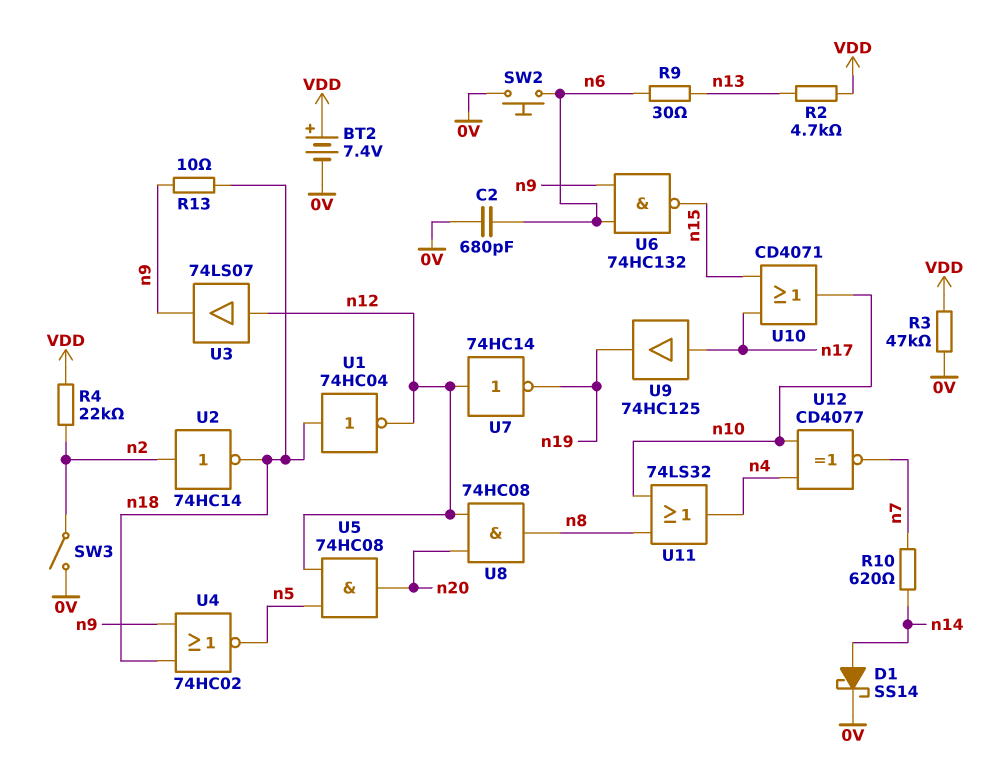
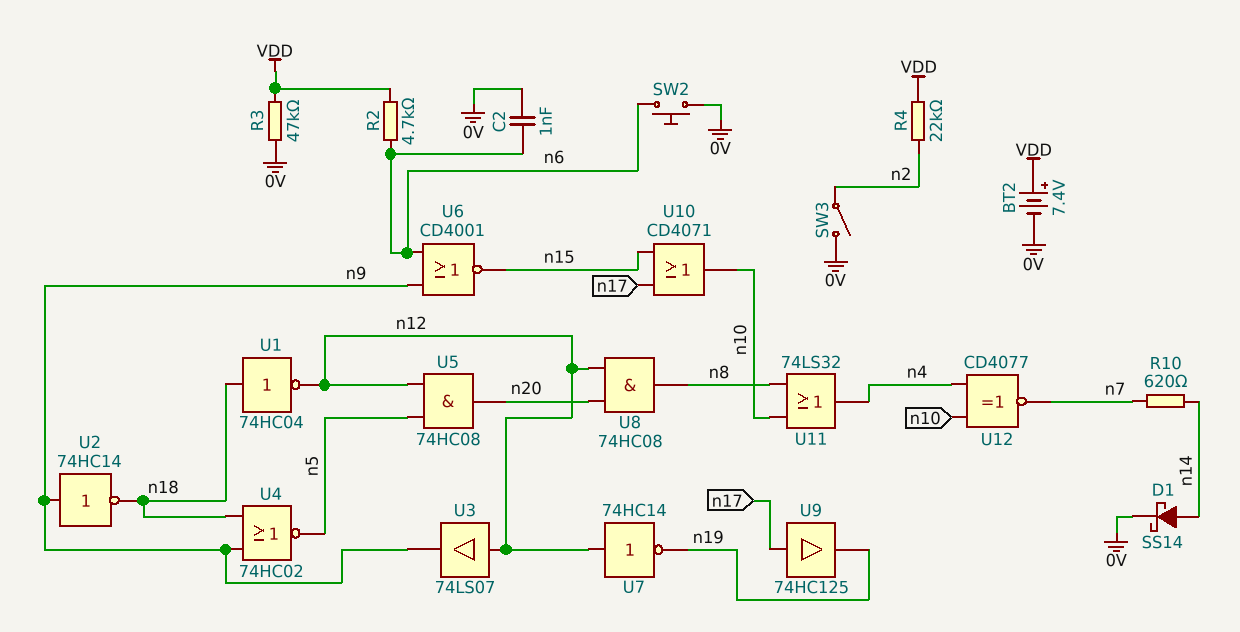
C2: 680pF (0V, n6) -> 1nF (0V, n6)
R2: 4.7k (VDD, n13) -> 4.7k (VDD, n6)
R9: 30 (n6, n13) -> none
R13: 10 (n9, n18) -> none
U2: NOT 74HC14 (in n2, out n18) -> NOT 74HC14 (in n9, out n18)
U6: NAND 74HC132 (in n6, in n9, out n15) -> NOR CD4001 (in n6, in n9, out n15)

